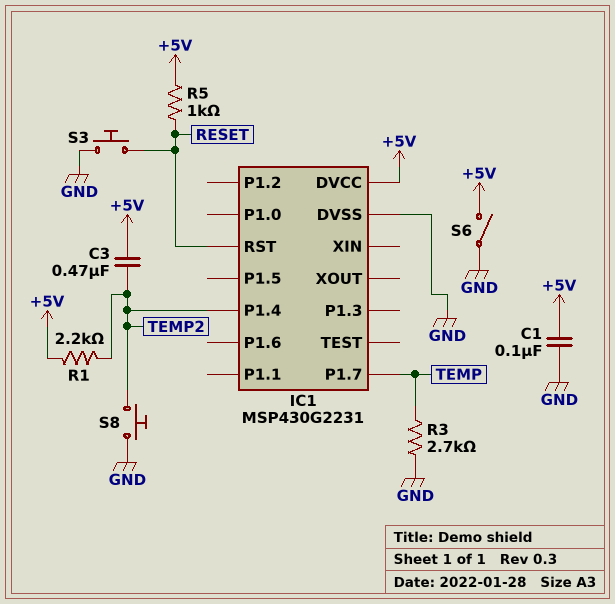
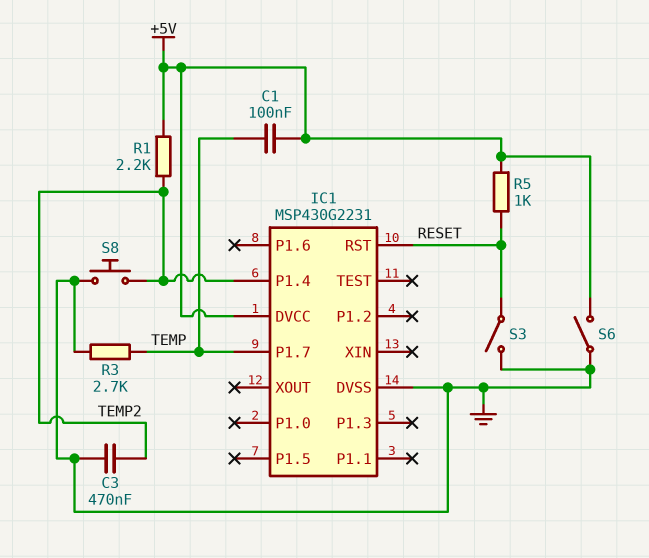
C1: 100nF (+5V, GND) -> 100nF (+5V, TEMP)
C3: 470nF (+5V, TEMP2) -> 470nF (GND, TEMP2)
S3: button (GND, RESET) -> switch (GND, RESET)

